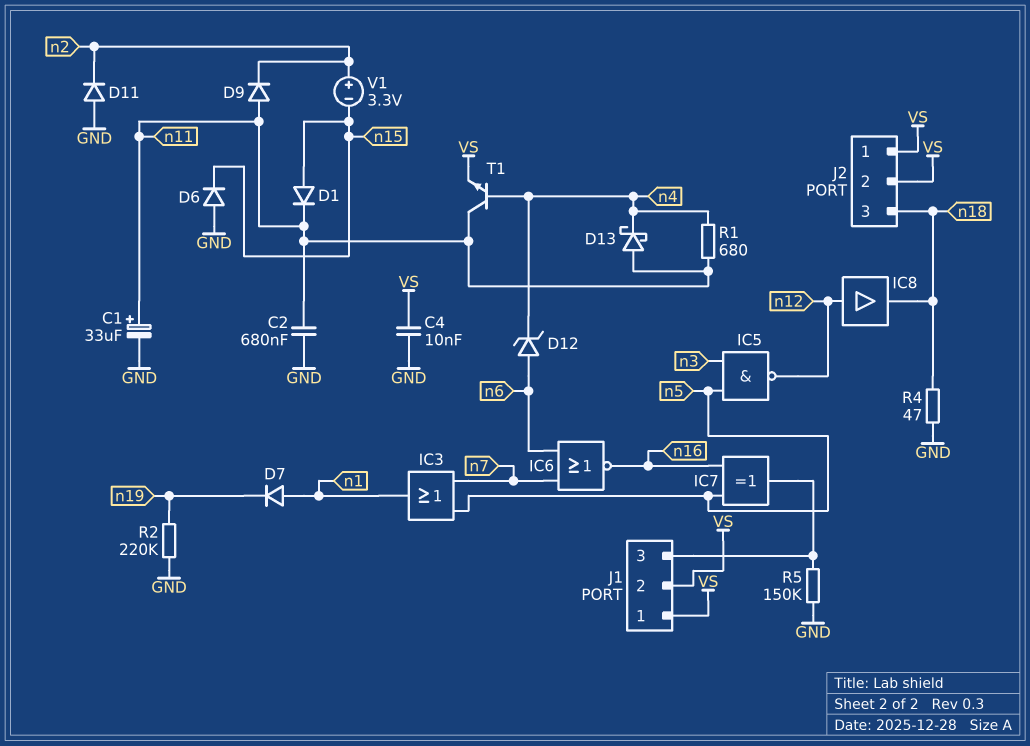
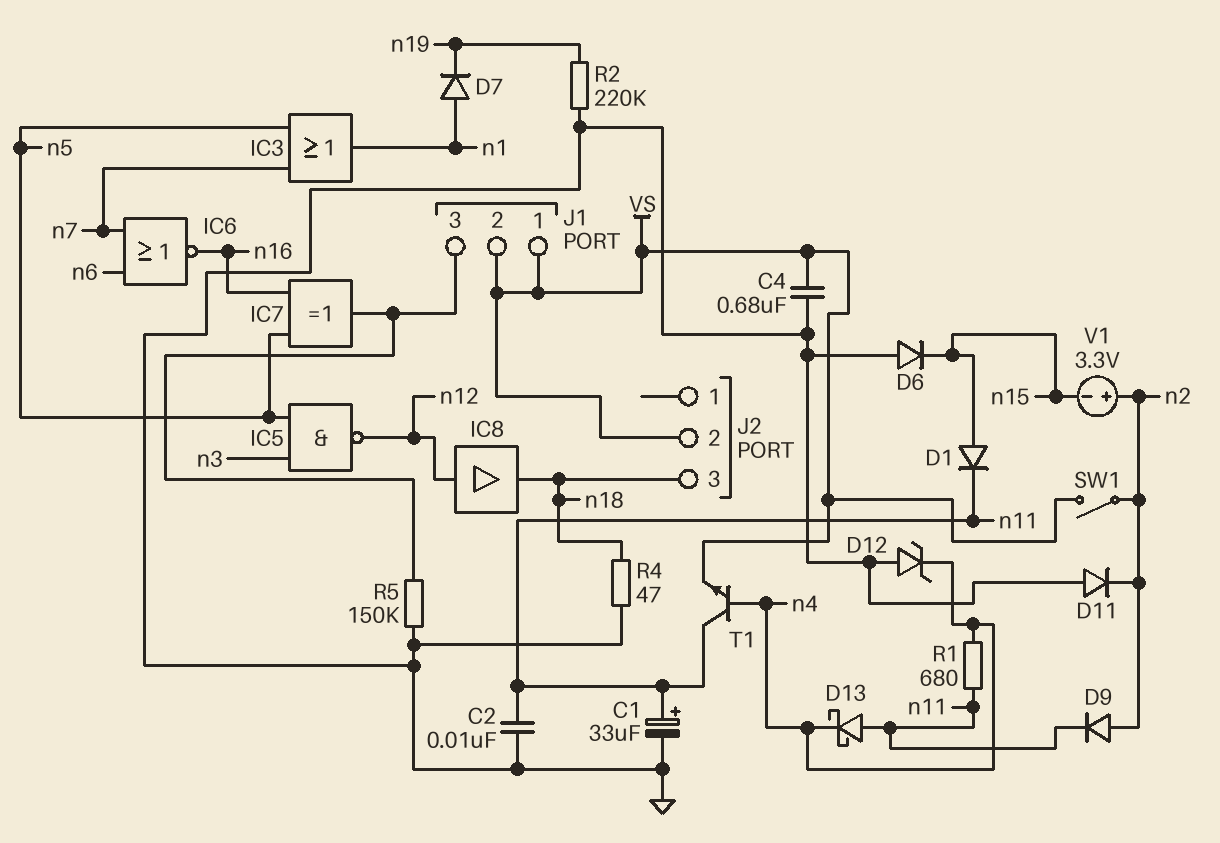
C2: 680nF (GND, n11) -> 10nF (GND, n11)
C4: 10nF (GND, VS) -> 680nF (GND, VS)
D9: diode (A n11, K n2) -> diode (A n2, K n11)
D12: zener (A n6, K n4) -> zener (A GND, K n4)
J2 pin 1: VS -> none
SW1: none -> switch (VS, n2)

